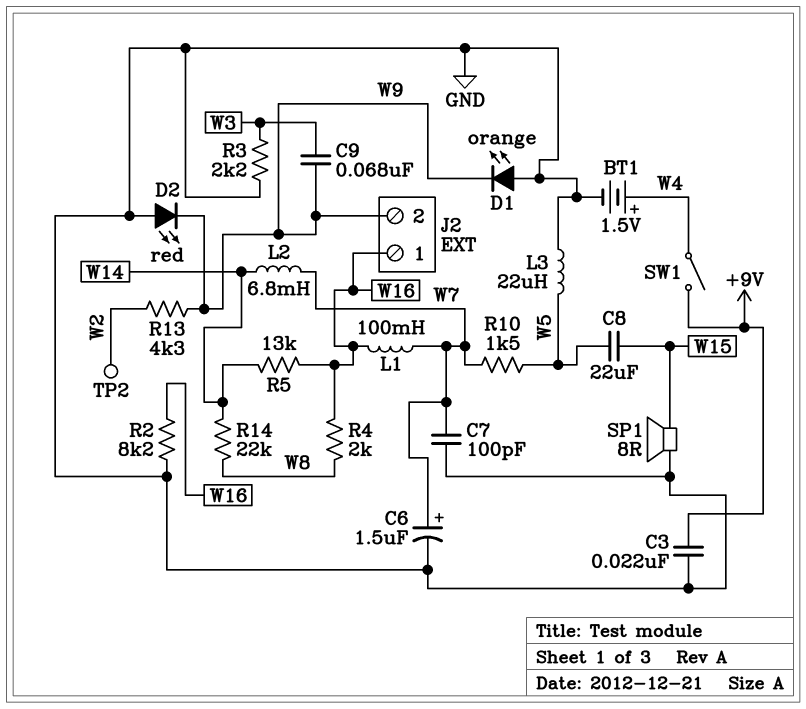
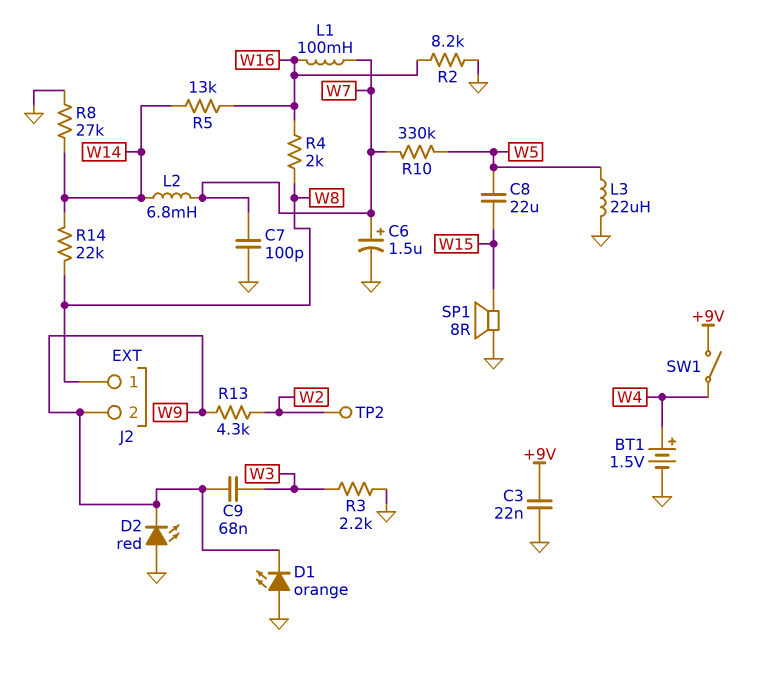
J2 pin 1: W16 -> W8
R8: none -> 27k (GND, W14)
R10: 1.5k (W5, W7) -> 330k (W5, W7)

